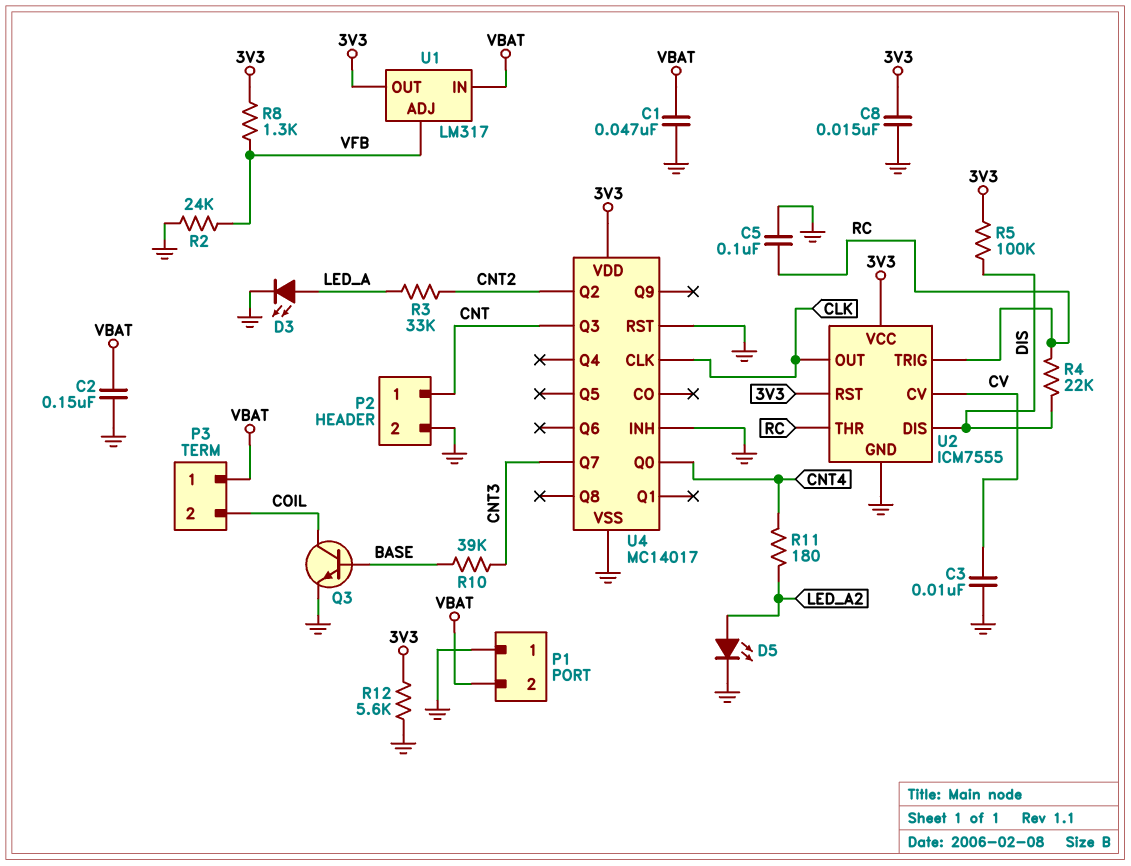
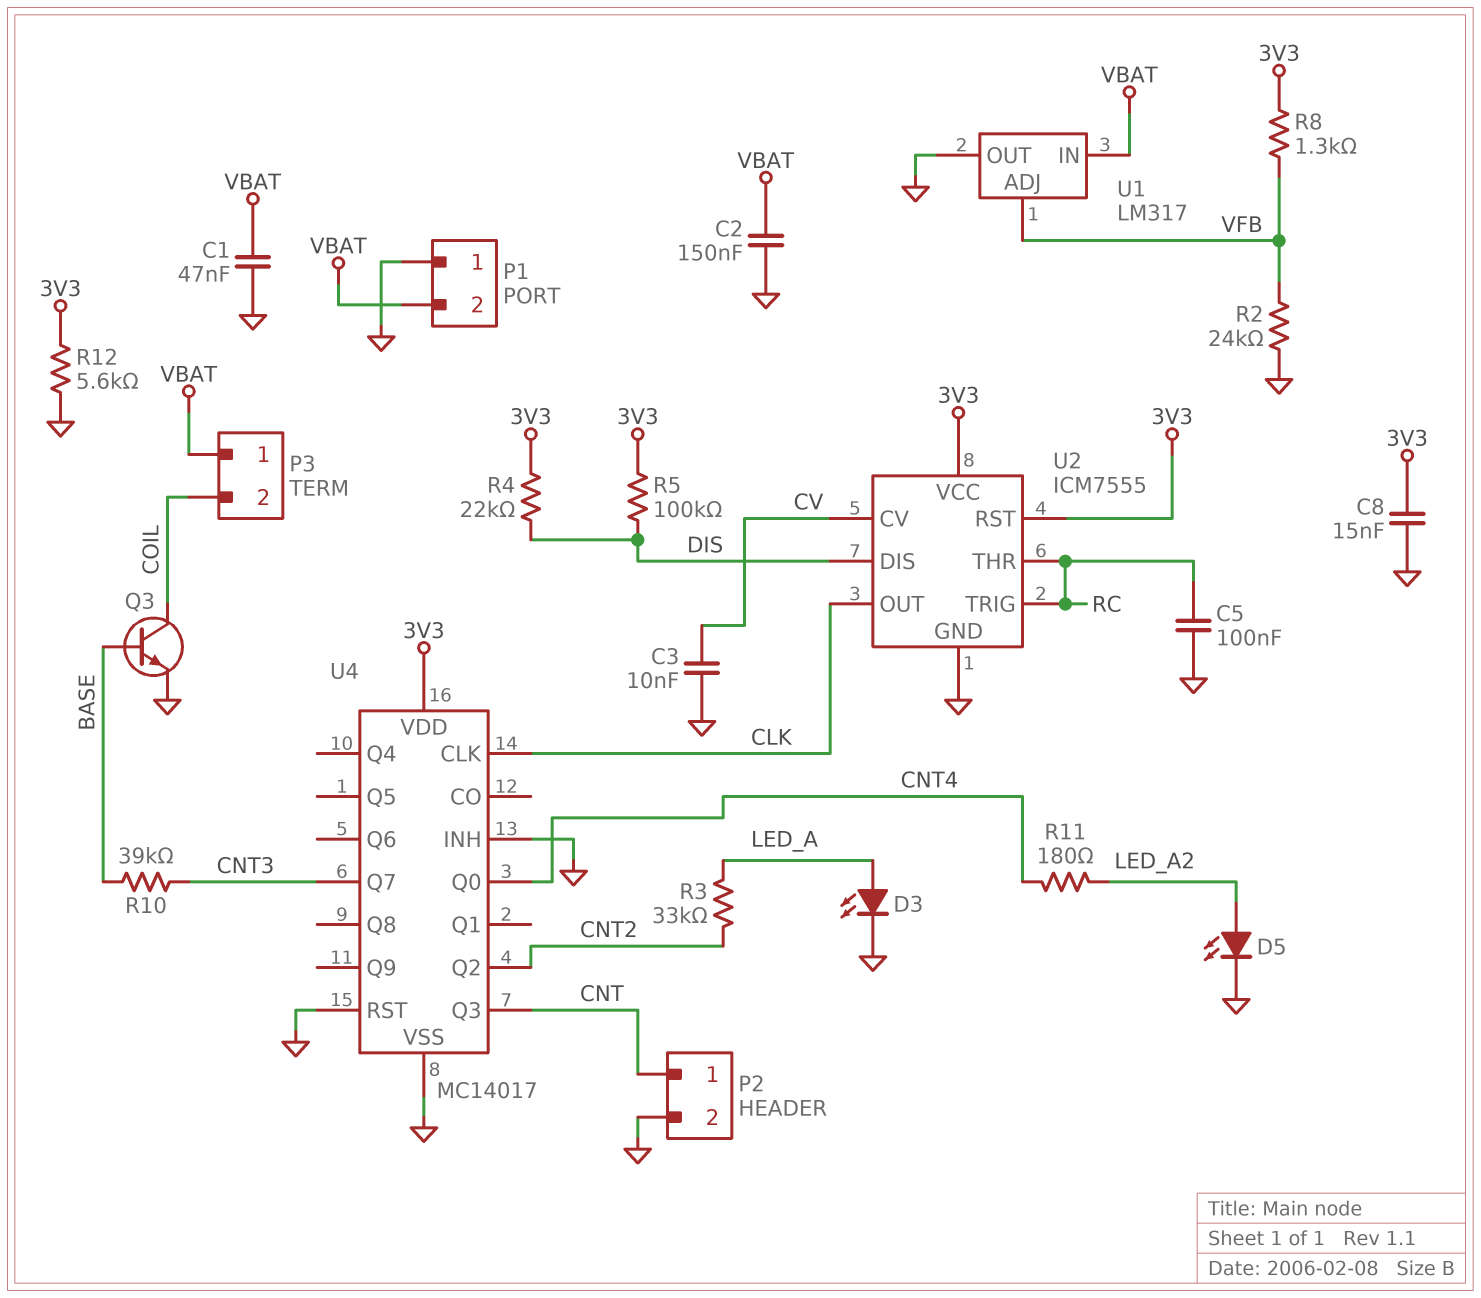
R4: 22k (DIS, RC) -> 22k (3V3, DIS)
U1 pin OUT: 3V3 -> GND

